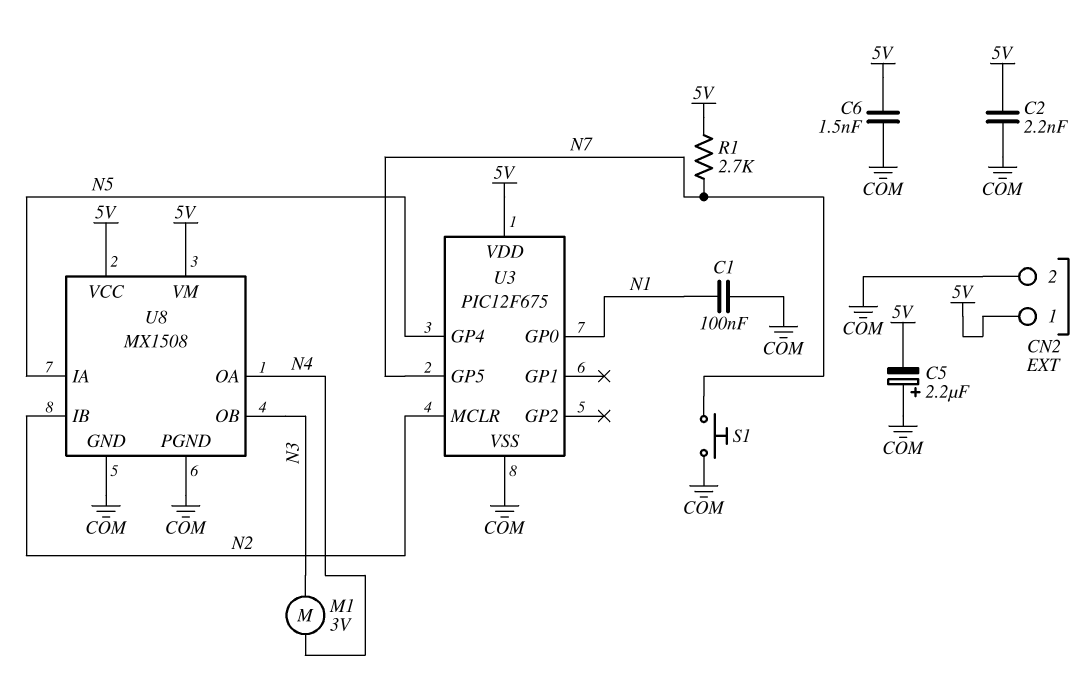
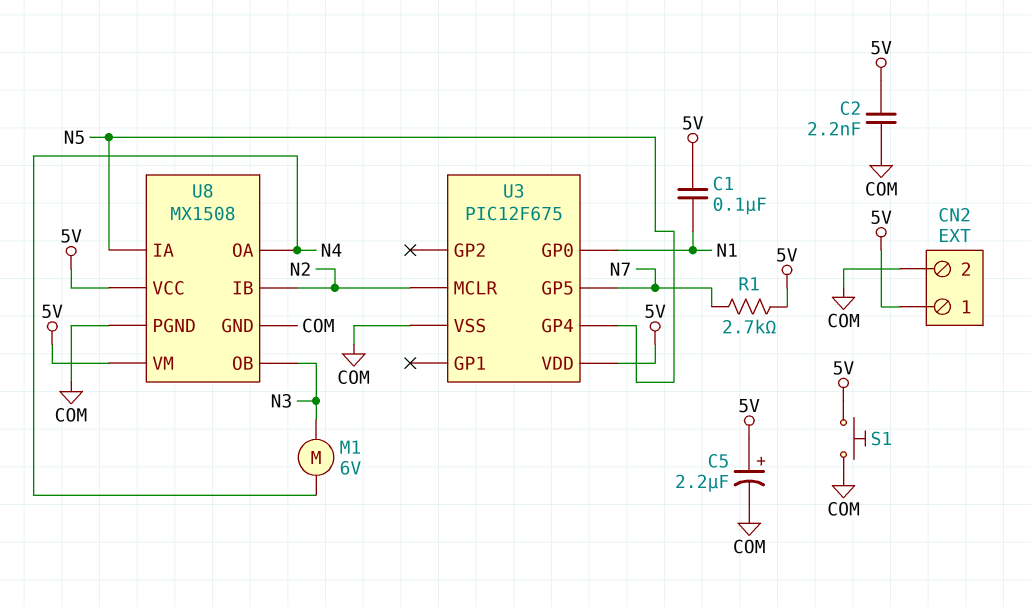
C1: 100nF (COM, N1) -> 100nF (5V, N1)
C5: 2.2uF (plus COM, minus 5V) -> 2.2uF (plus 5V, minus COM)
C6: 1.5nF (5V, COM) -> none
M1: motor 3V (N3, N4) -> motor 6V (N3, N4)
S1: button (COM, N7) -> button (5V, COM)

